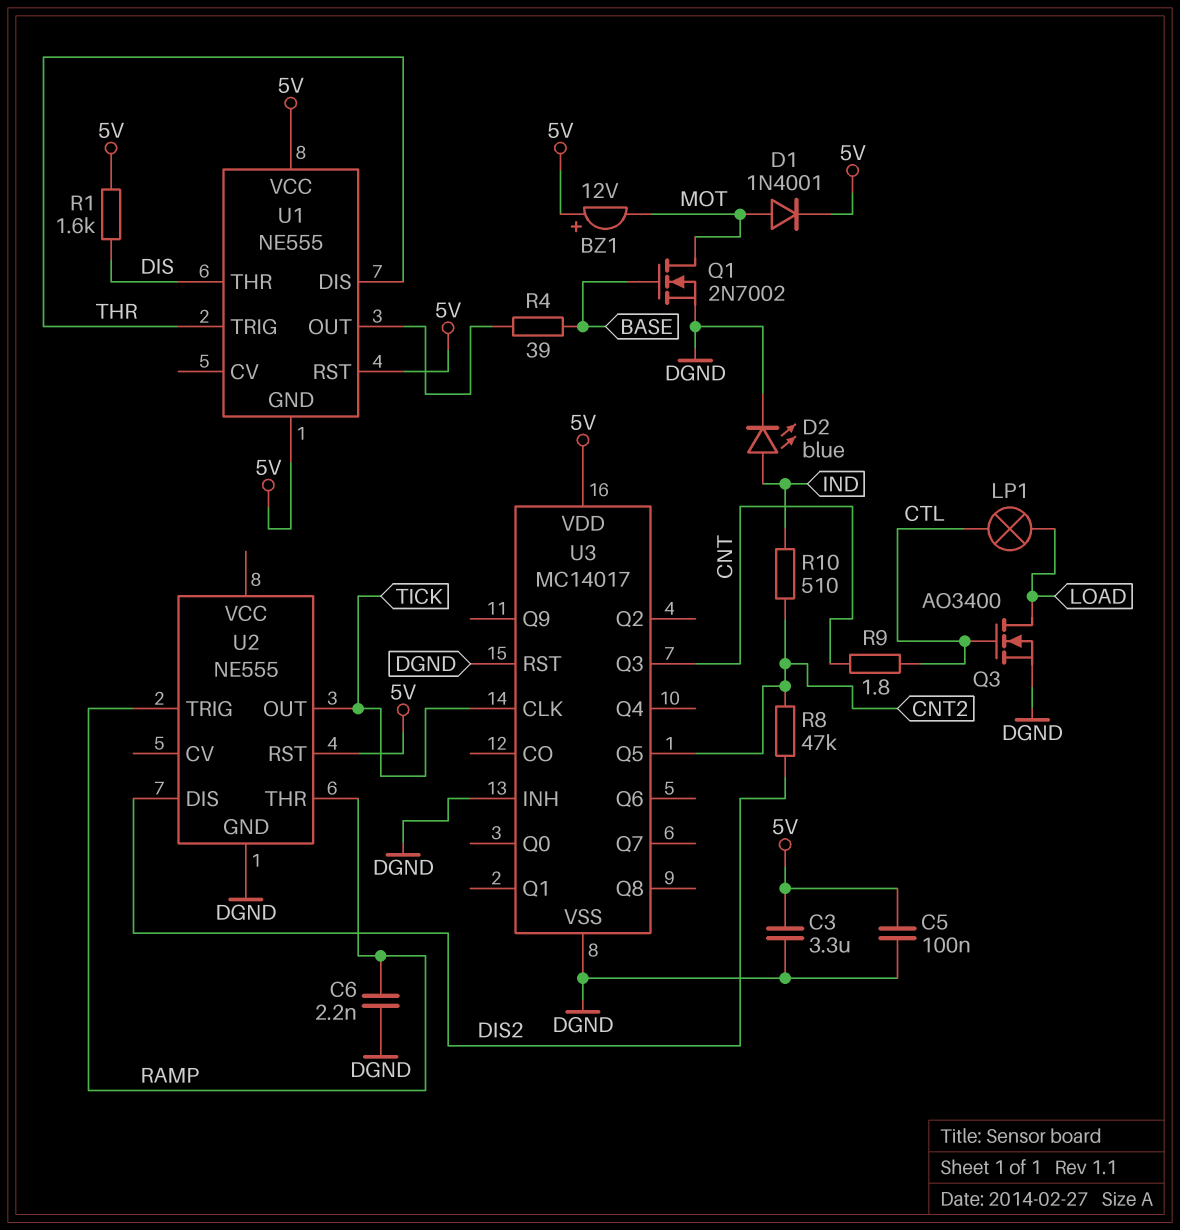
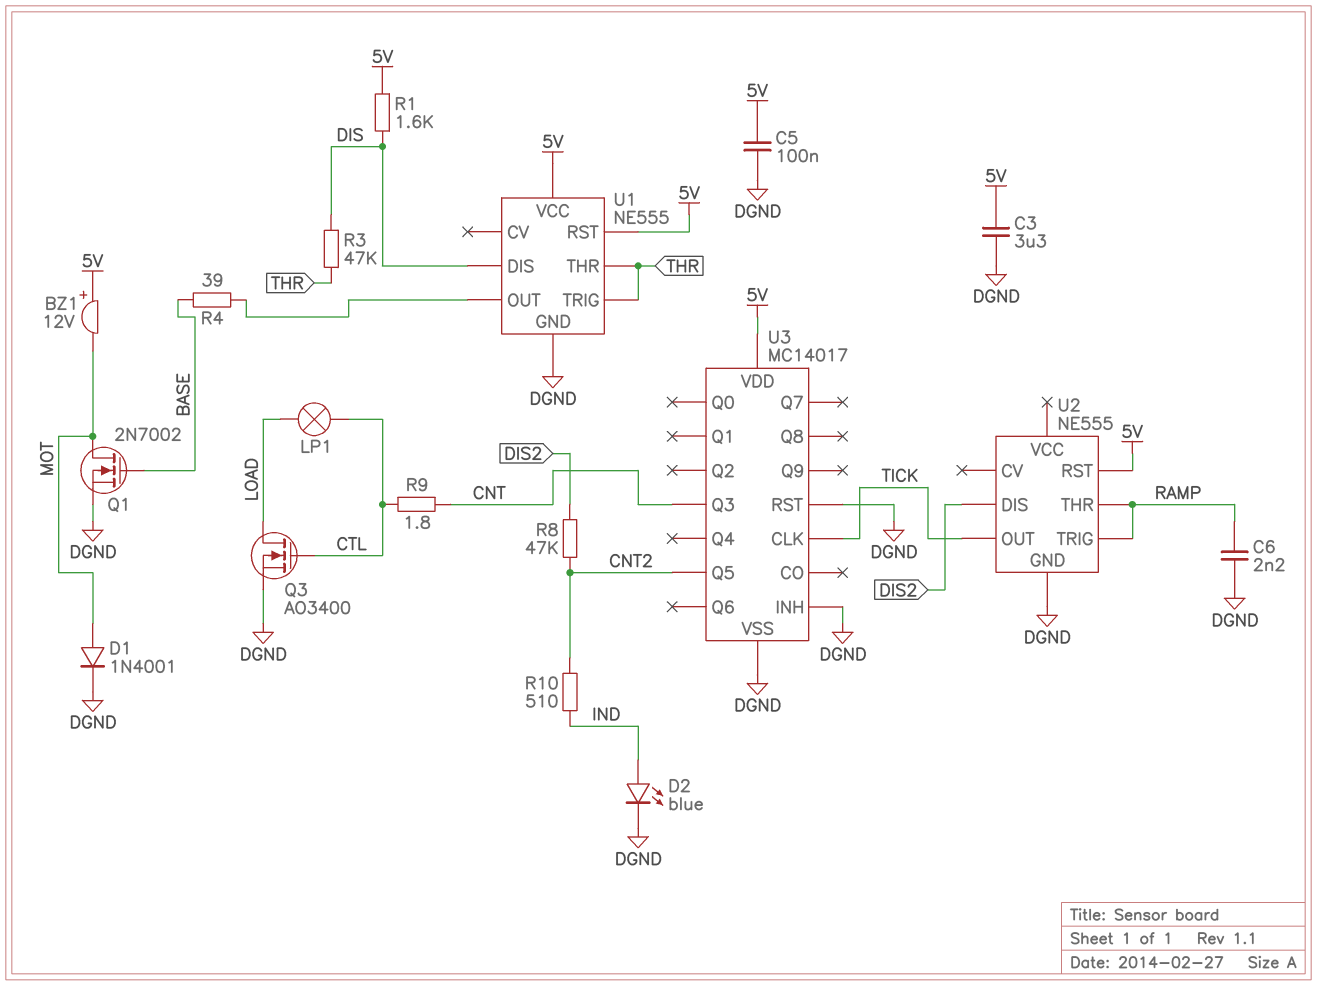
D1: diode 1N4001 (A MOT, K 5V) -> diode 1N4001 (A MOT, K DGND)
R3: none -> 47k (DIS, THR)
U1 pin DIS: THR -> DIS
U1 pin GND: 5V -> DGND
U1 pin THR: DIS -> THR

